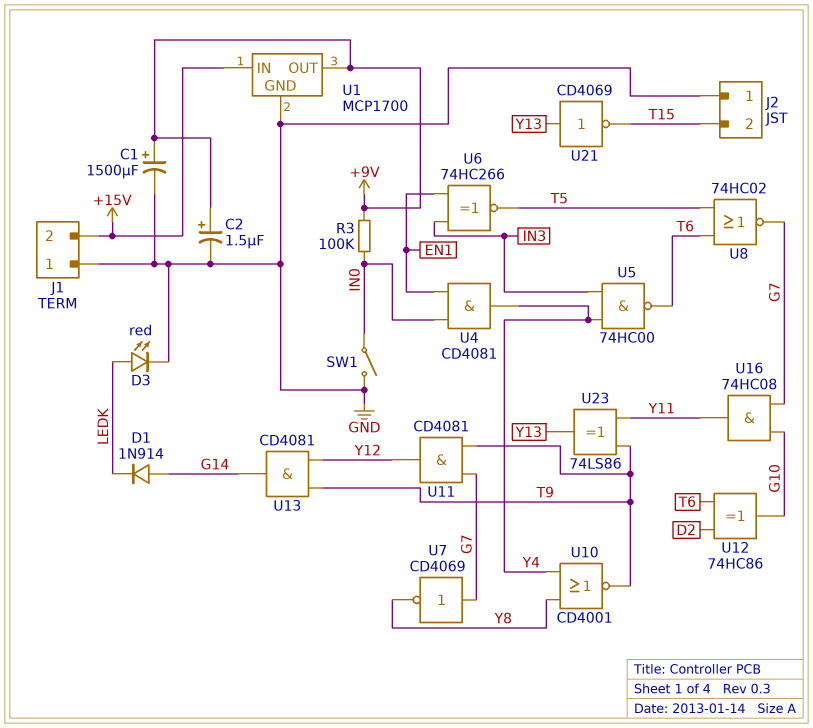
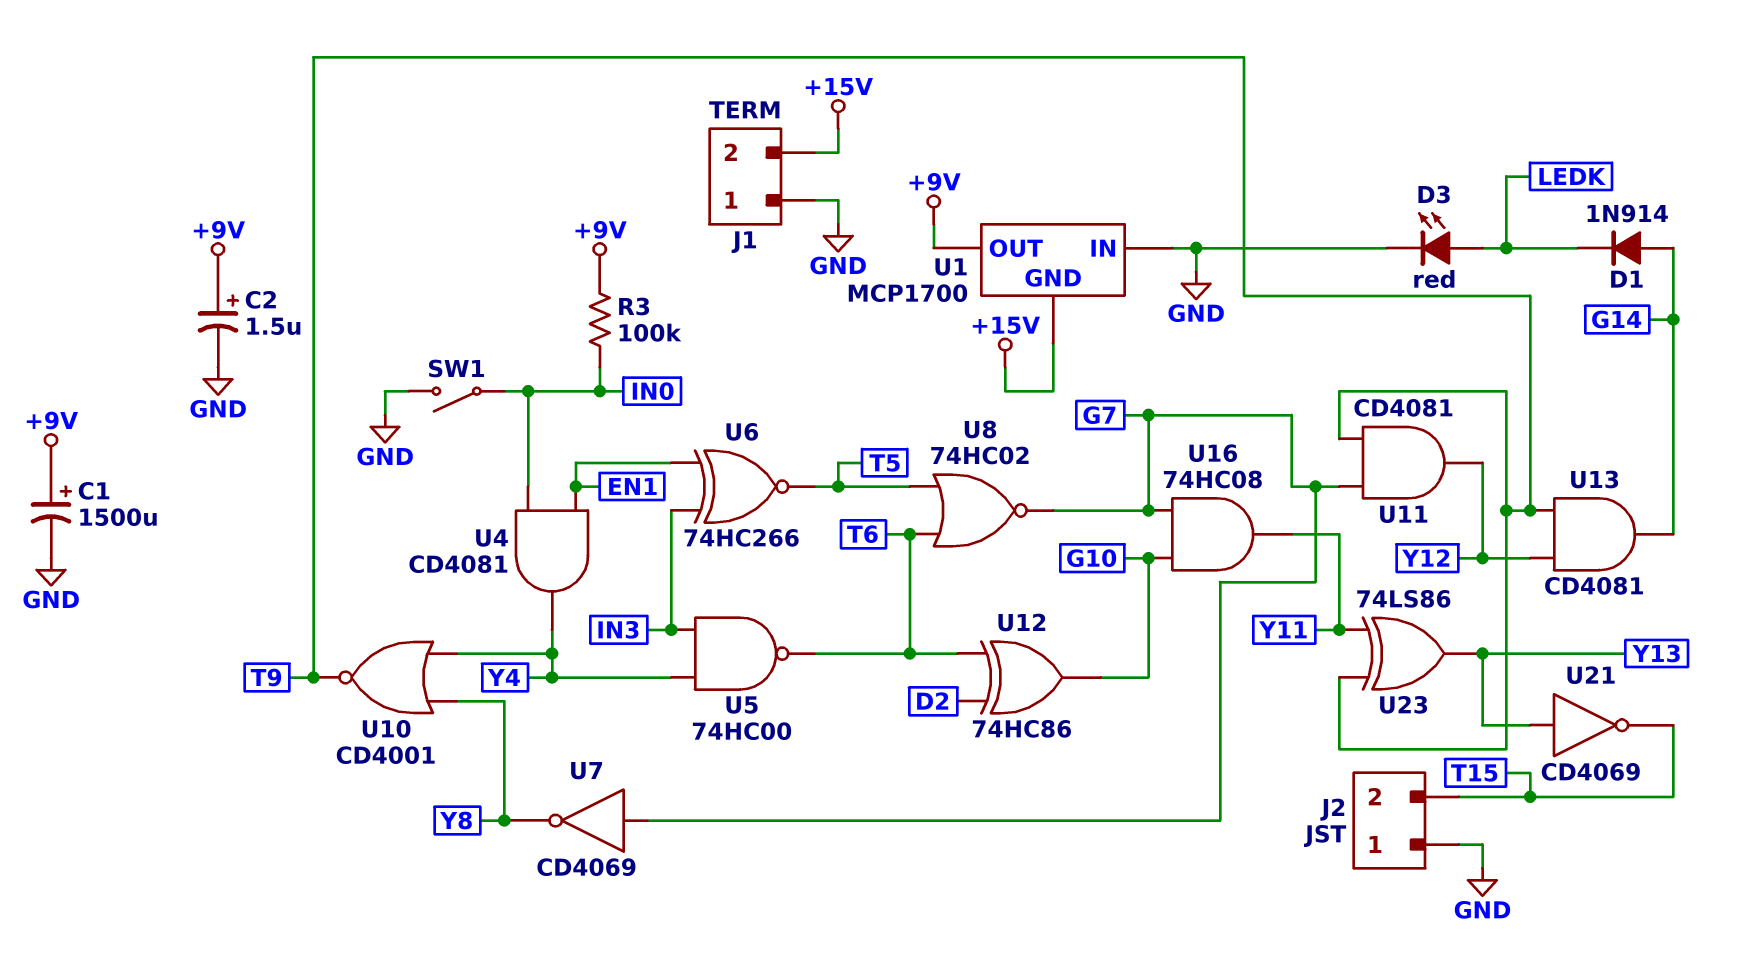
U1 pin GND: GND -> +15V
U1 pin IN: +15V -> GND

